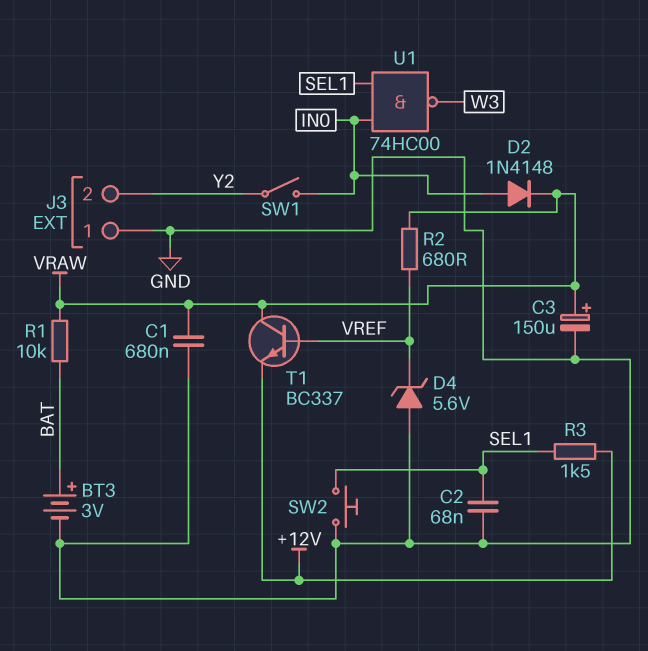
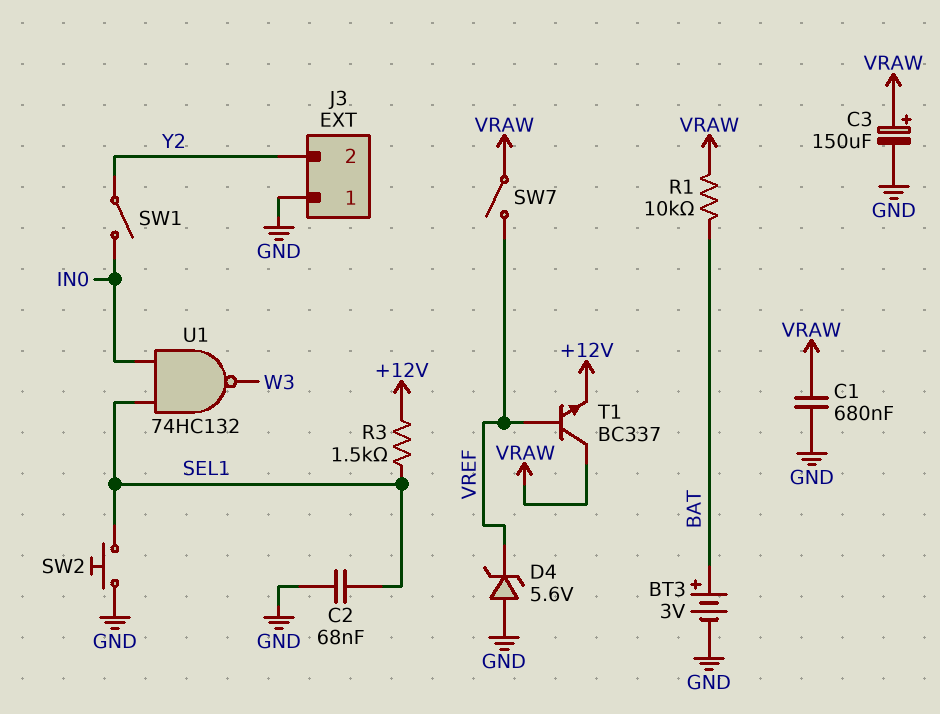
D2: diode 1N4148 (A IN0, K VRAW) -> none
R2: 680 (VRAW, VREF) -> none
SW7: none -> switch (VRAW, VREF)
U1: NAND 74HC00 (in IN0, in SEL1, out W3) -> NAND 74HC132 (in IN0, in SEL1, out W3)

